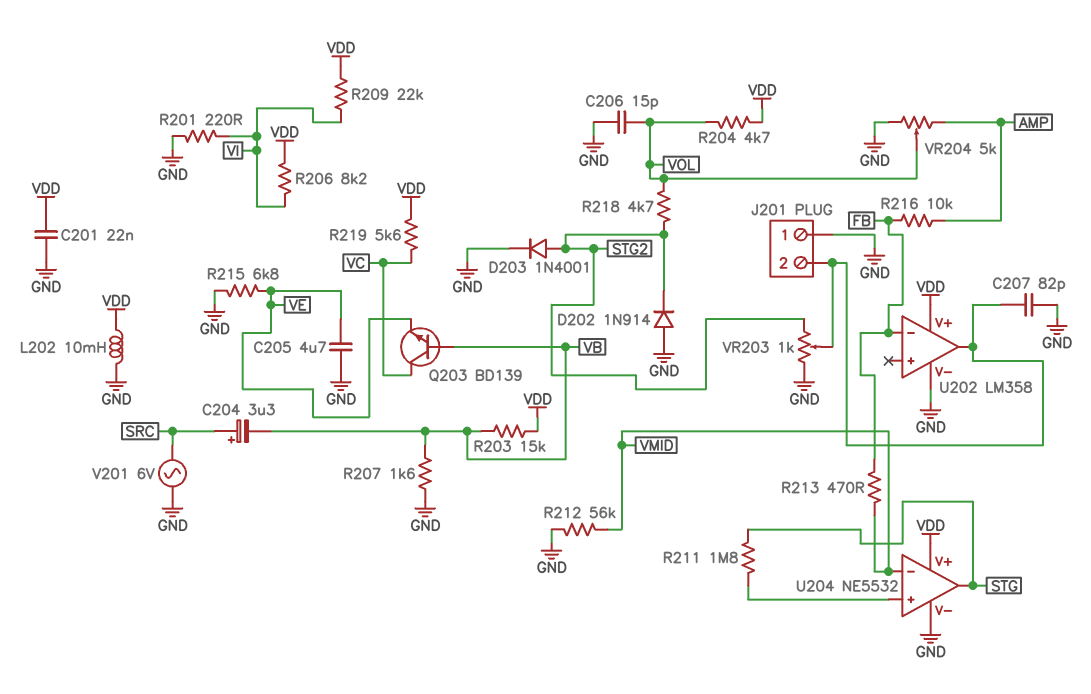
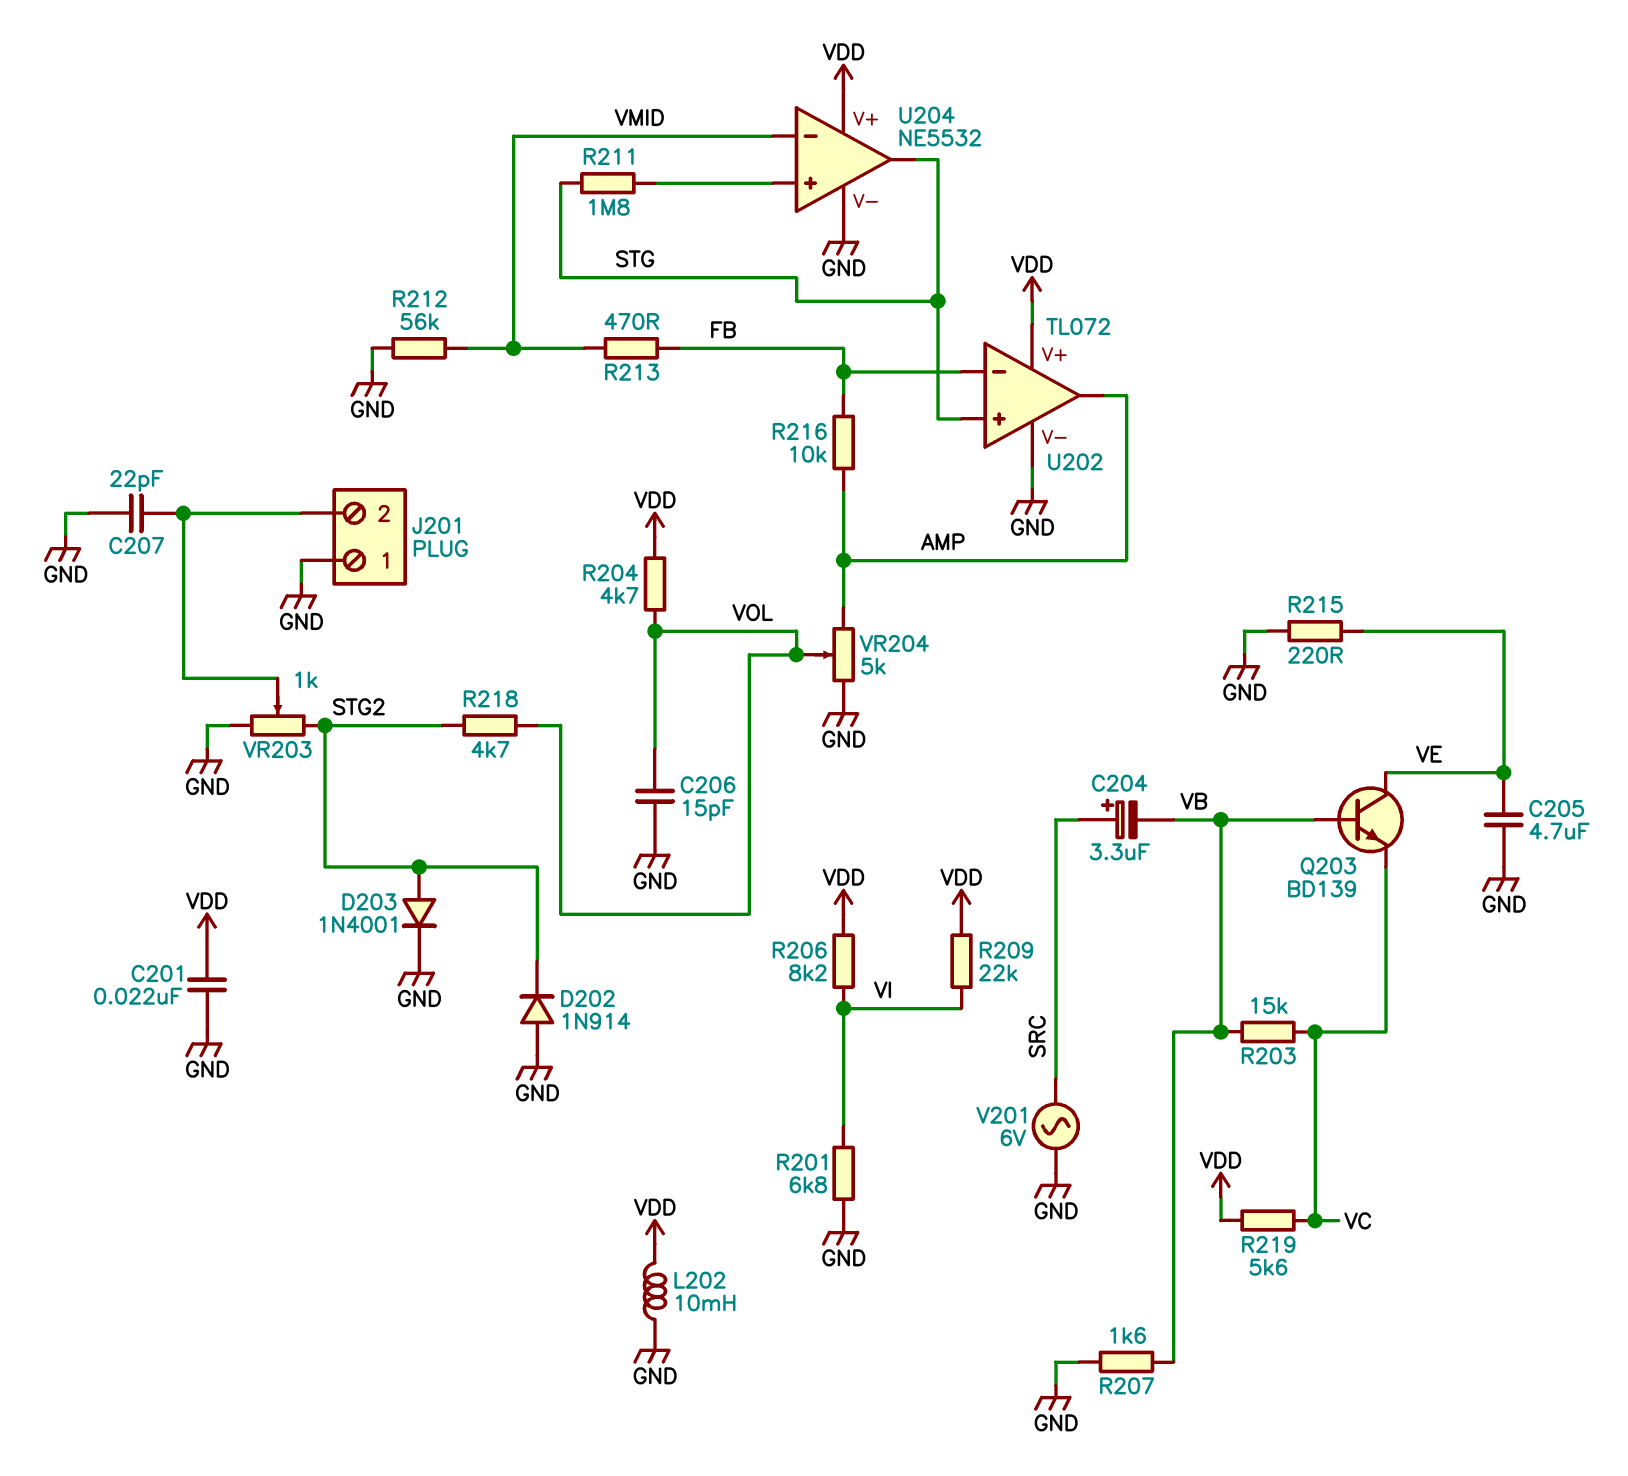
C207: 82pF (GND, J201/2) -> 22pF (GND, J201/2)
Q203: NPN BD139 (B VB, C VC, E VE) -> NPN BD139 (B VB, C VE, E VC)
R201: 220 (GND, VI) -> 6.8k (GND, VI)
R203: 15k (VB, VDD) -> 15k (VB, VC)
R215: 6.8k (GND, VE) -> 220 (GND, VE)
U202: LM358 -> TL072
U202 pin in+: none -> STG
U202 pin out: J201/2 -> AMP

